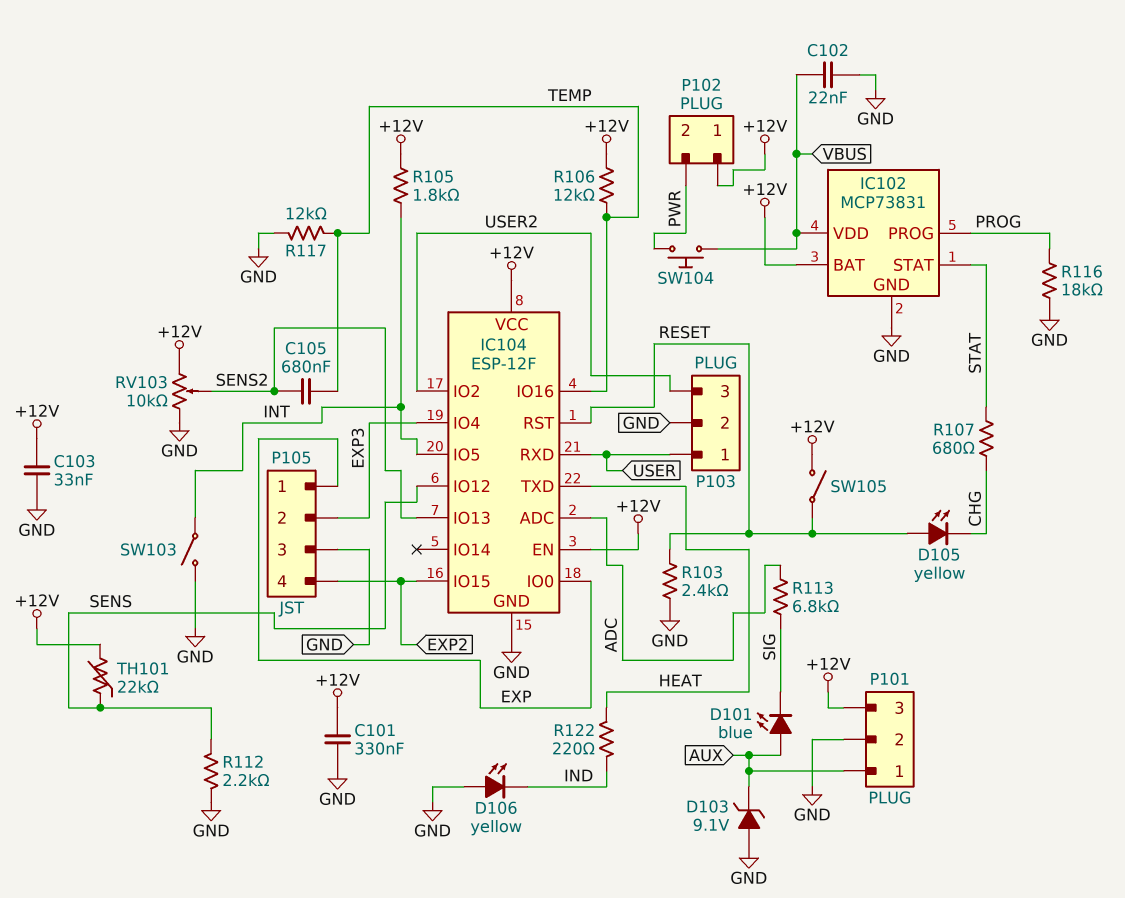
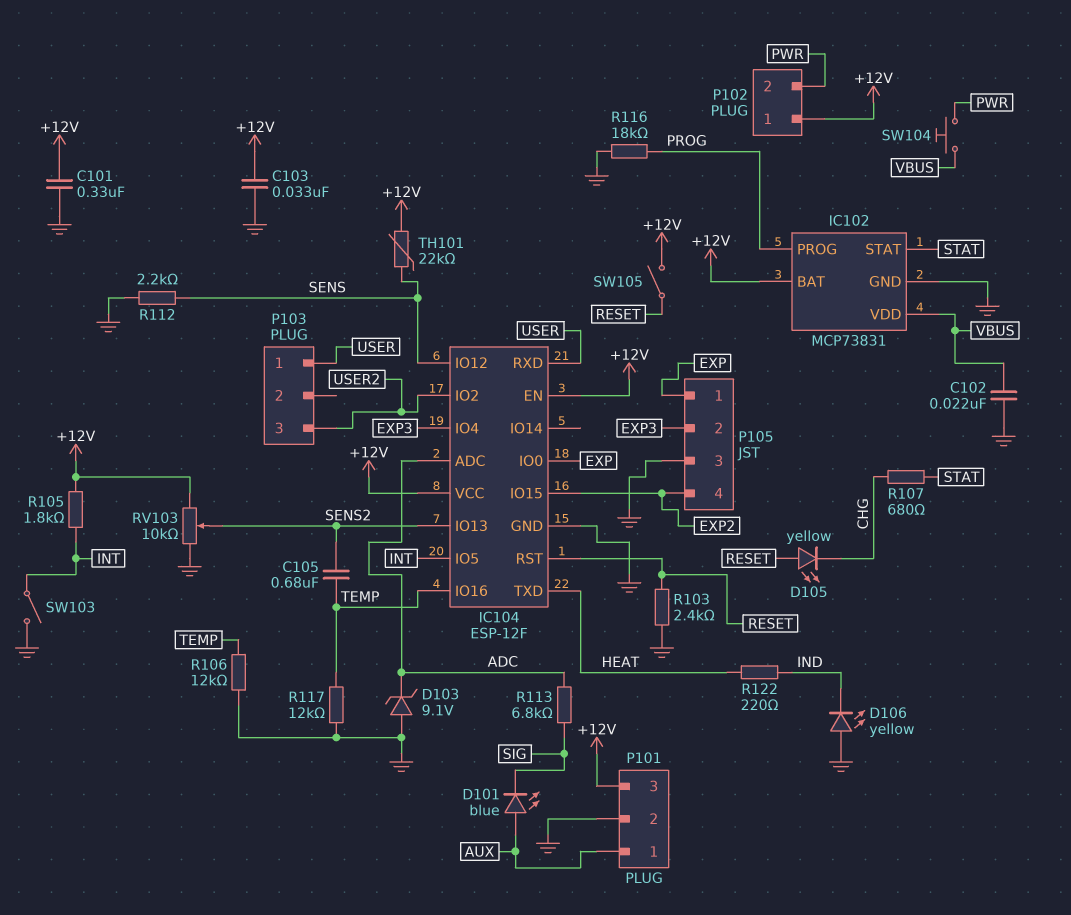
D103: zener 9.1V (A GND, K AUX) -> zener 9.1V (A GND, K ADC)
P103 pin 2: GND -> none
R106: 12k (+12V, TEMP) -> 12k (GND, TEMP)

